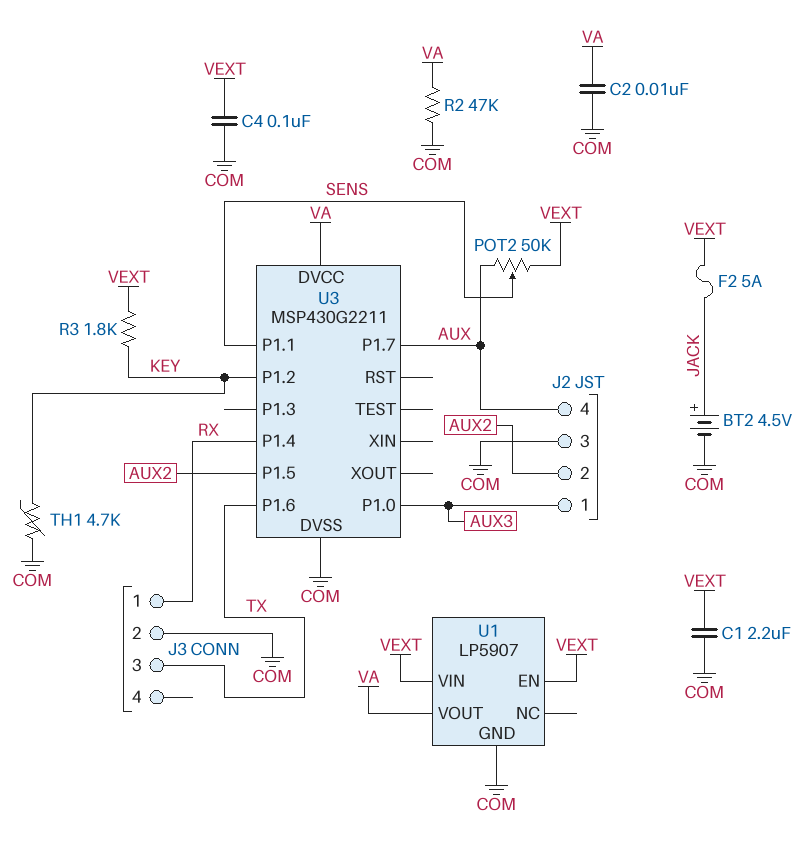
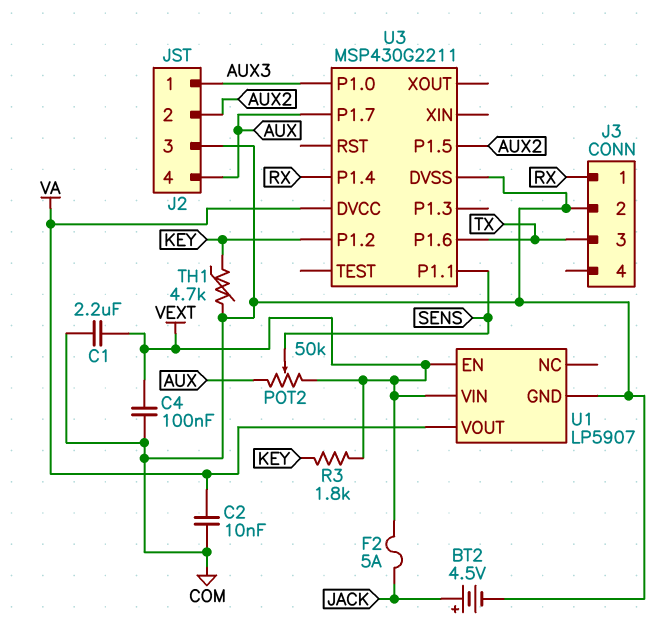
R2: 47k (COM, VA) -> none

